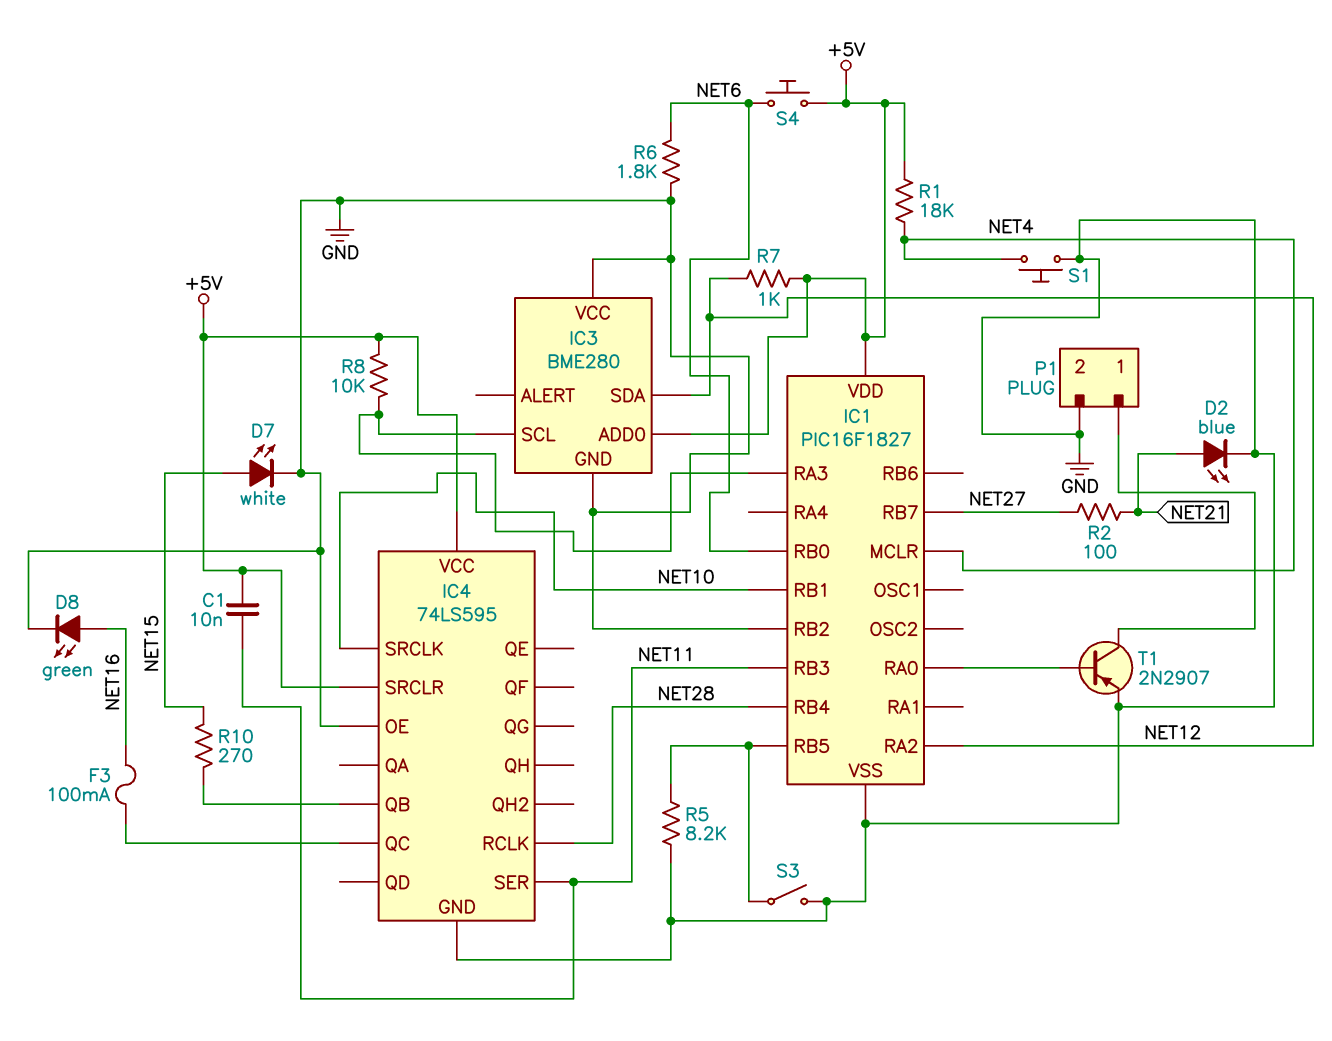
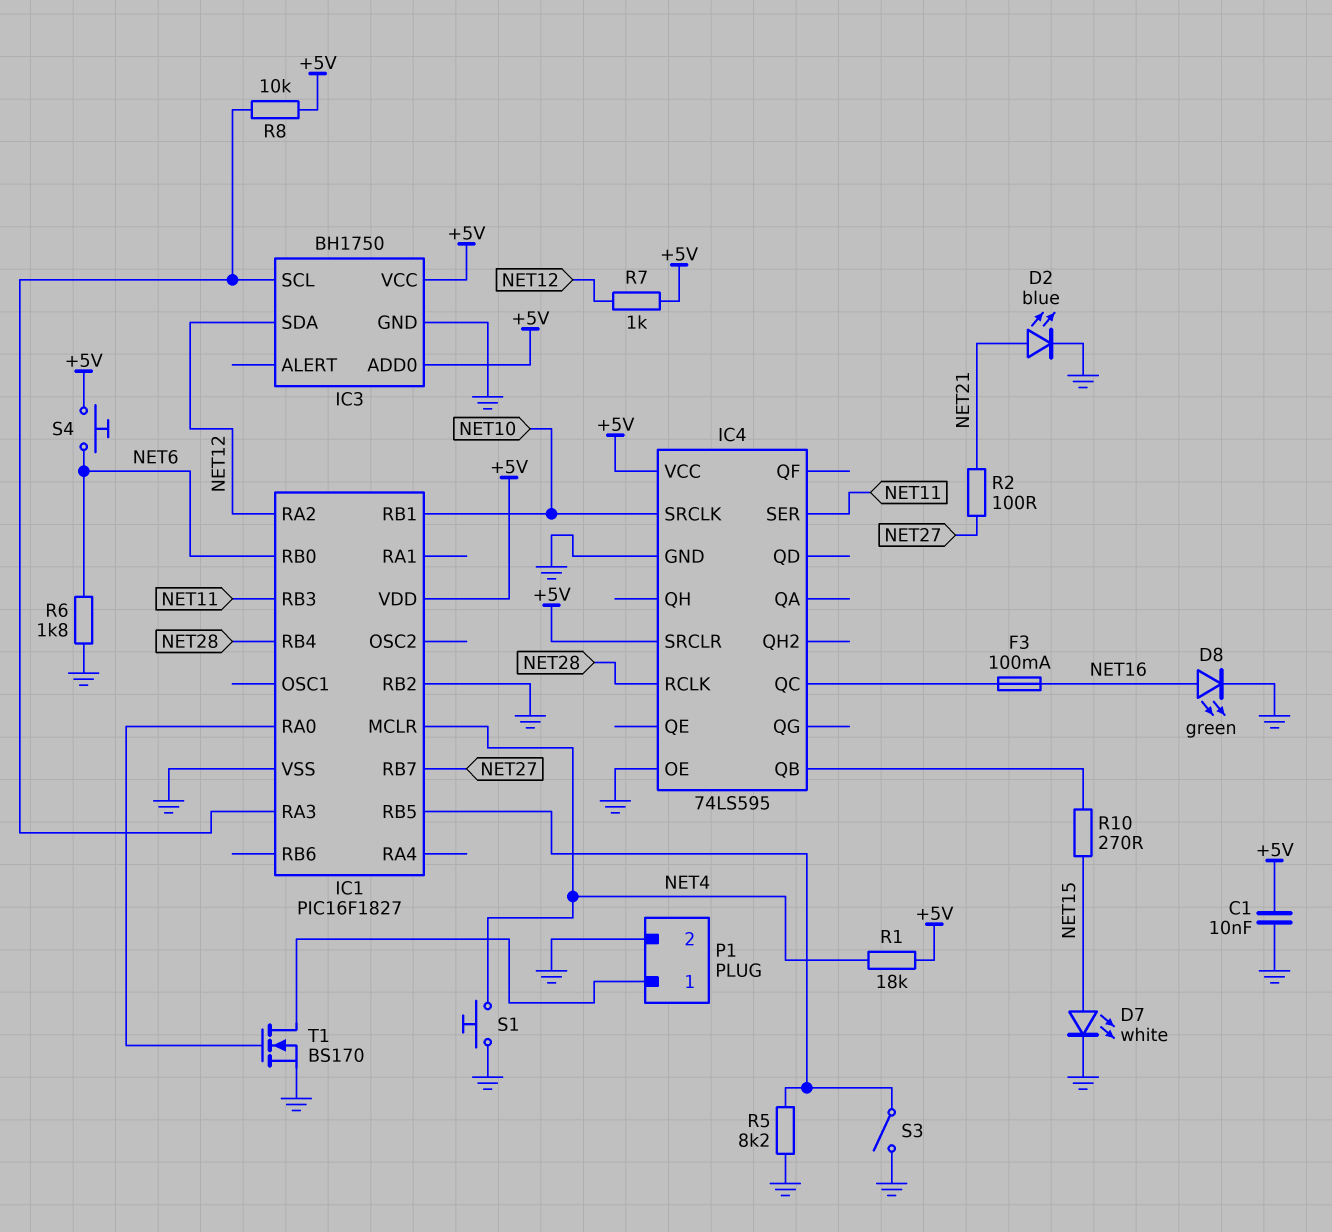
C1: 10nF (+5V, NET11) -> 10nF (+5V, GND)
IC3: BME280 -> BH1750
IC3 pin VCC: GND -> +5V
T1: PNP 2N2907 (B IC1/RA0, C P1/1, E GND) -> NMOS BS170 (G IC1/RA0, D P1/1, S GND)

